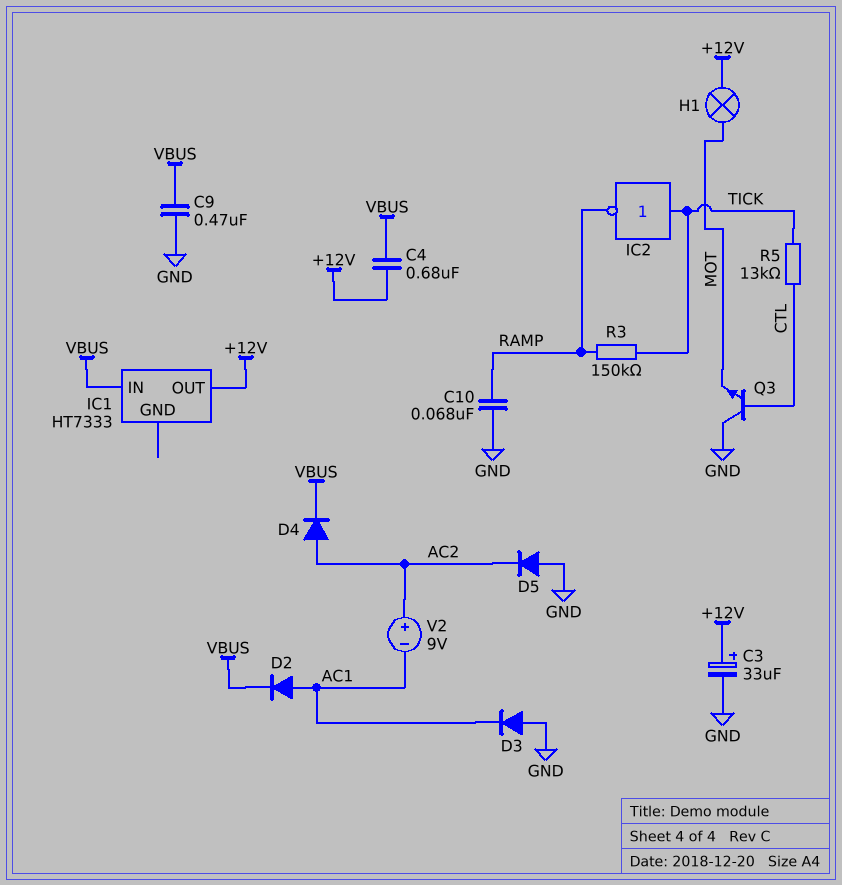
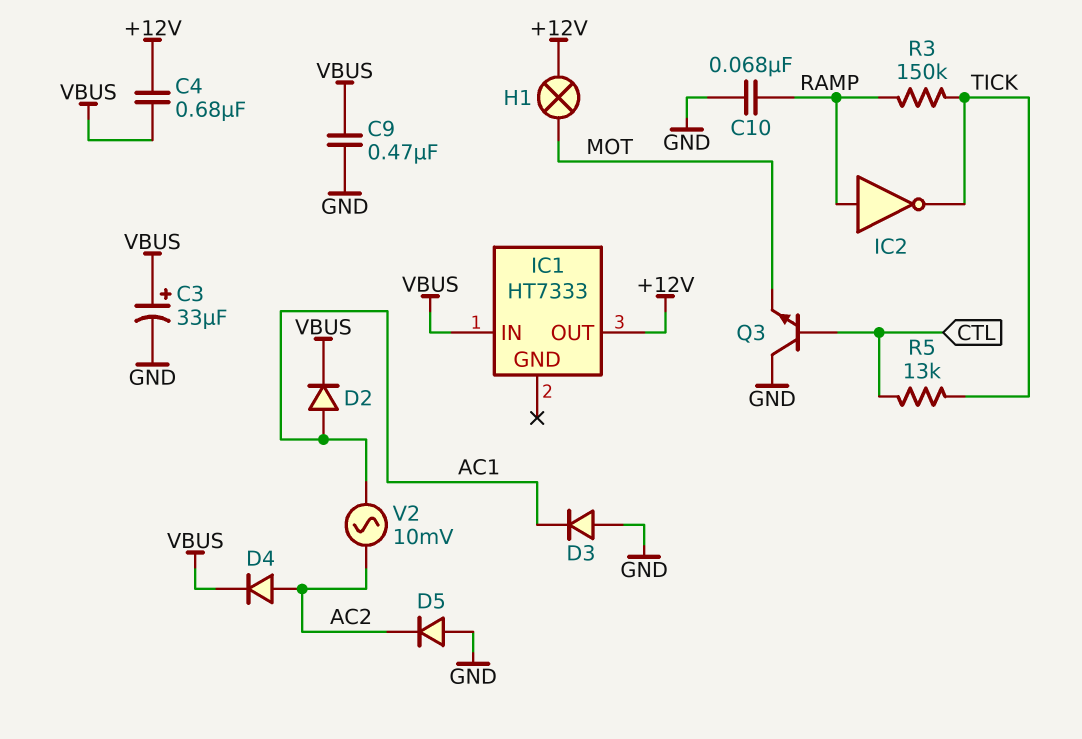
C3: 33uF (plus +12V, minus GND) -> 33uF (plus VBUS, minus GND)
IC2: NOT (in TICK, out RAMP) -> NOT (in RAMP, out TICK)
V2: 9V (plus AC2, minus AC1) -> AC 10mV (AC1, AC2)

